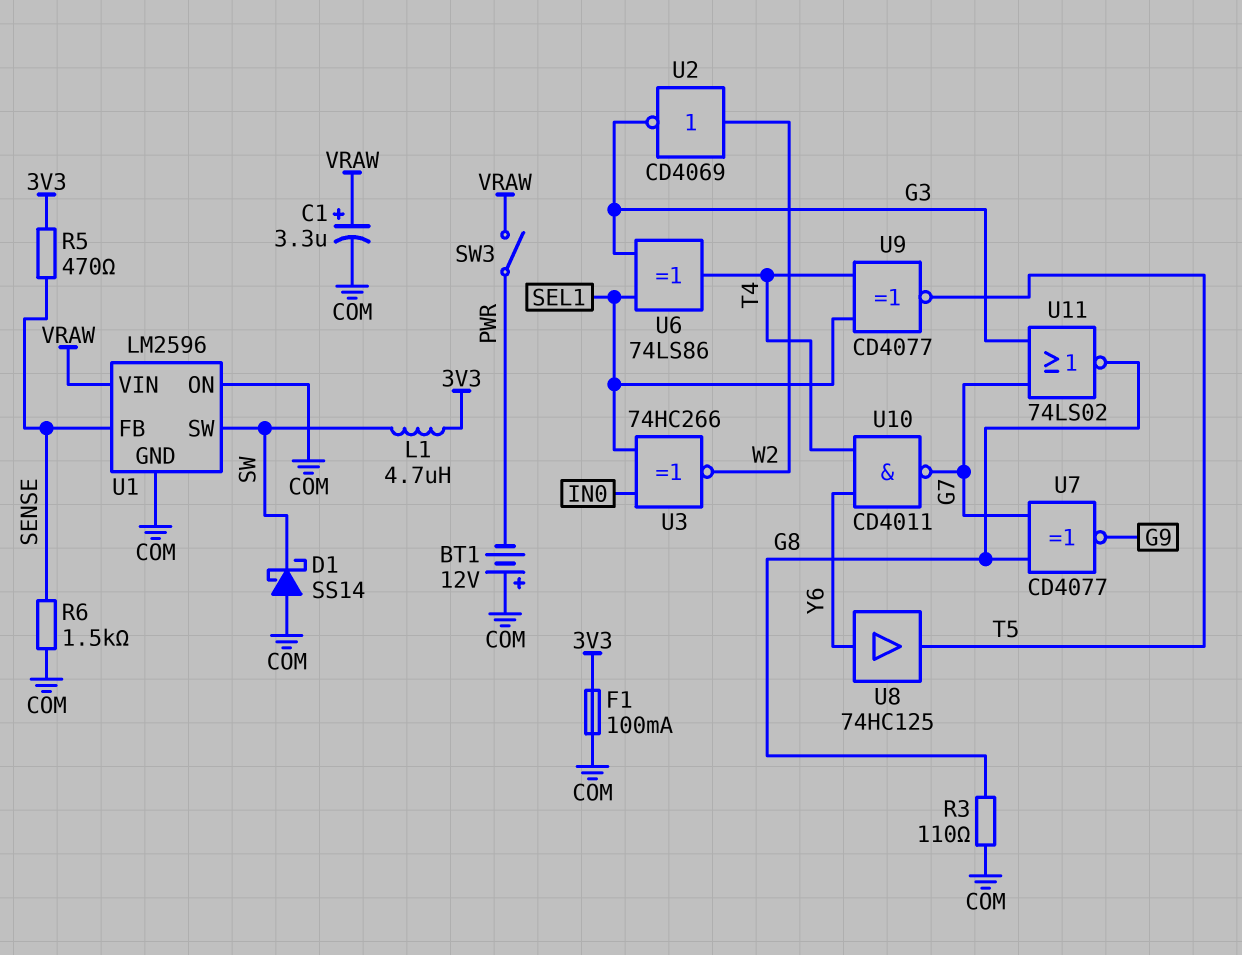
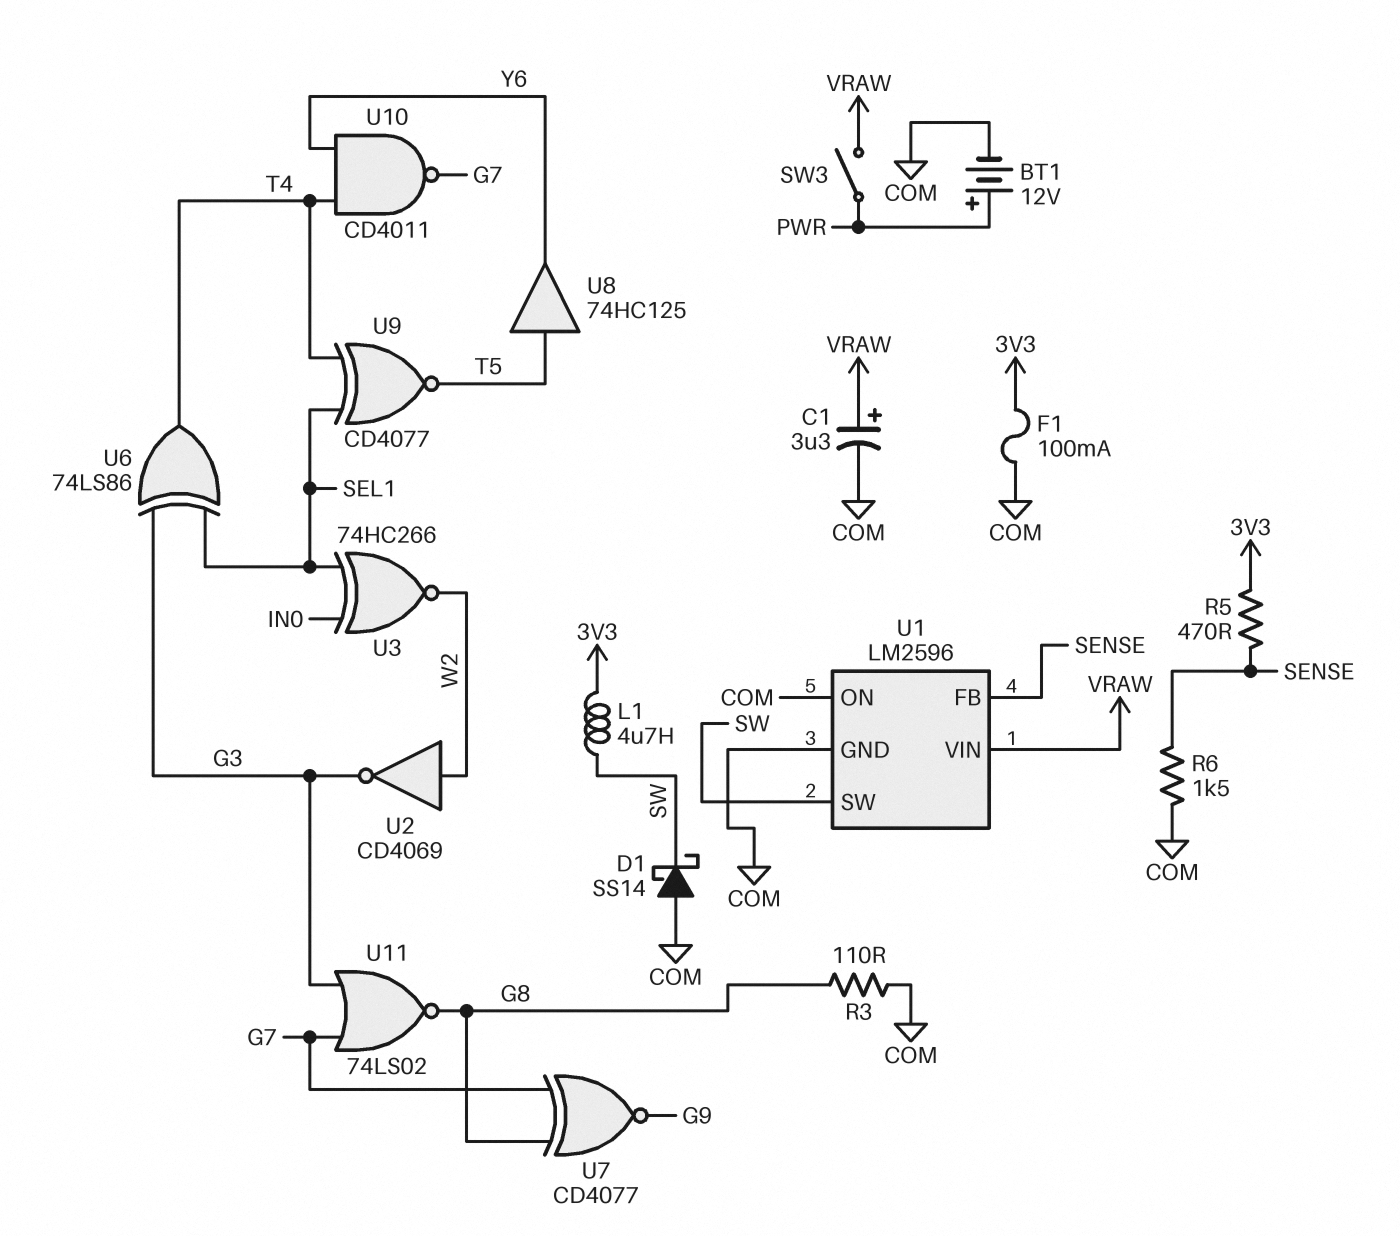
BT1: 12V (plus COM, minus PWR) -> 12V (plus PWR, minus COM)
U8: buffer 74HC125 (in Y6, out T5) -> buffer 74HC125 (in T5, out Y6)

